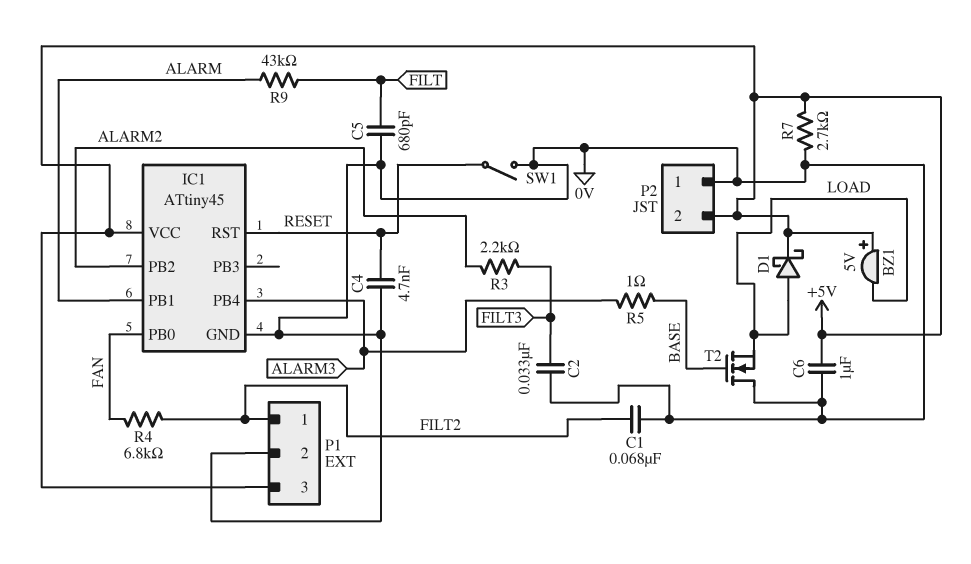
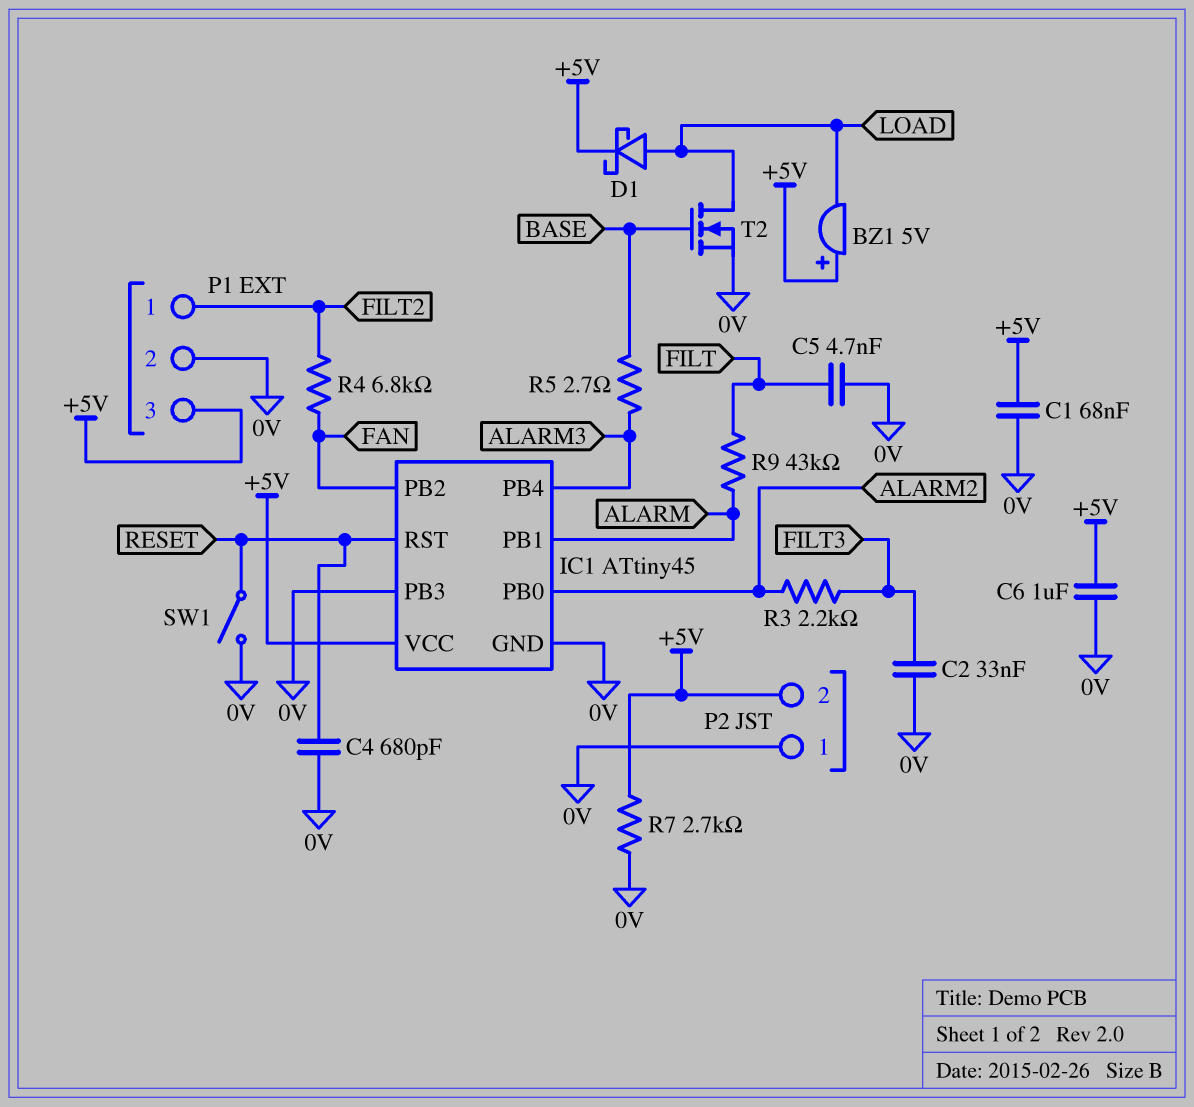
C1: 68nF (0V, FILT2) -> 68nF (+5V, 0V)
C4: 4.7nF (0V, RESET) -> 680pF (0V, RESET)
C5: 680pF (0V, FILT) -> 4.7nF (0V, FILT)
IC1 pin PB0: FAN -> ALARM2
IC1 pin PB2: ALARM2 -> FAN
IC1 pin PB3: none -> 0V
R5: 1 (ALARM3, BASE) -> 2.7 (ALARM3, BASE)
T2: NMOS (G BASE, D 0V, S LOAD) -> NMOS (G BASE, D LOAD, S 0V)

